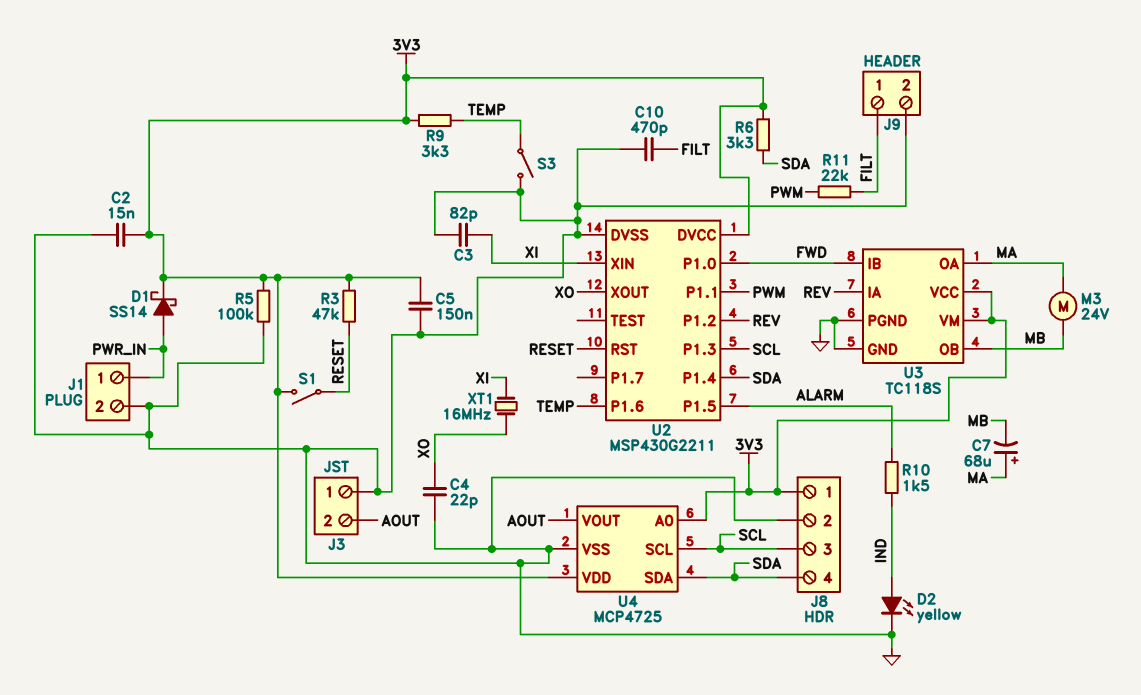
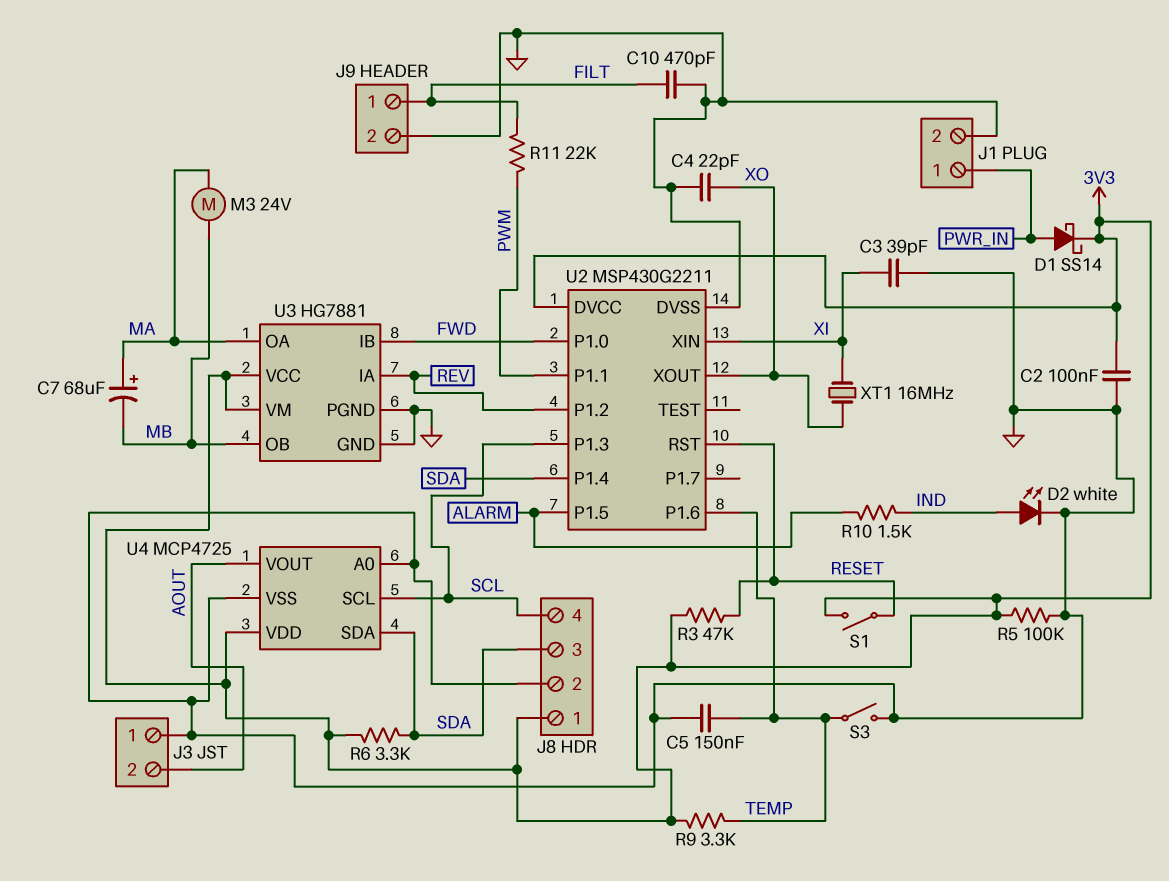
C2: 15nF (3V3, GND) -> 100nF (3V3, GND)
C3: 82pF (GND, XI) -> 39pF (GND, XI)
C5: 150nF (3V3, GND) -> 150nF (GND, TEMP)
D2: LED yellow (A IND, K GND) -> LED white (A IND, K GND)
J8 pin 3: SCL -> SDA
J8 pin 4: SDA -> SCL
U3: TC118S -> HG7881
U4 pin A0: 3V3 -> GND

